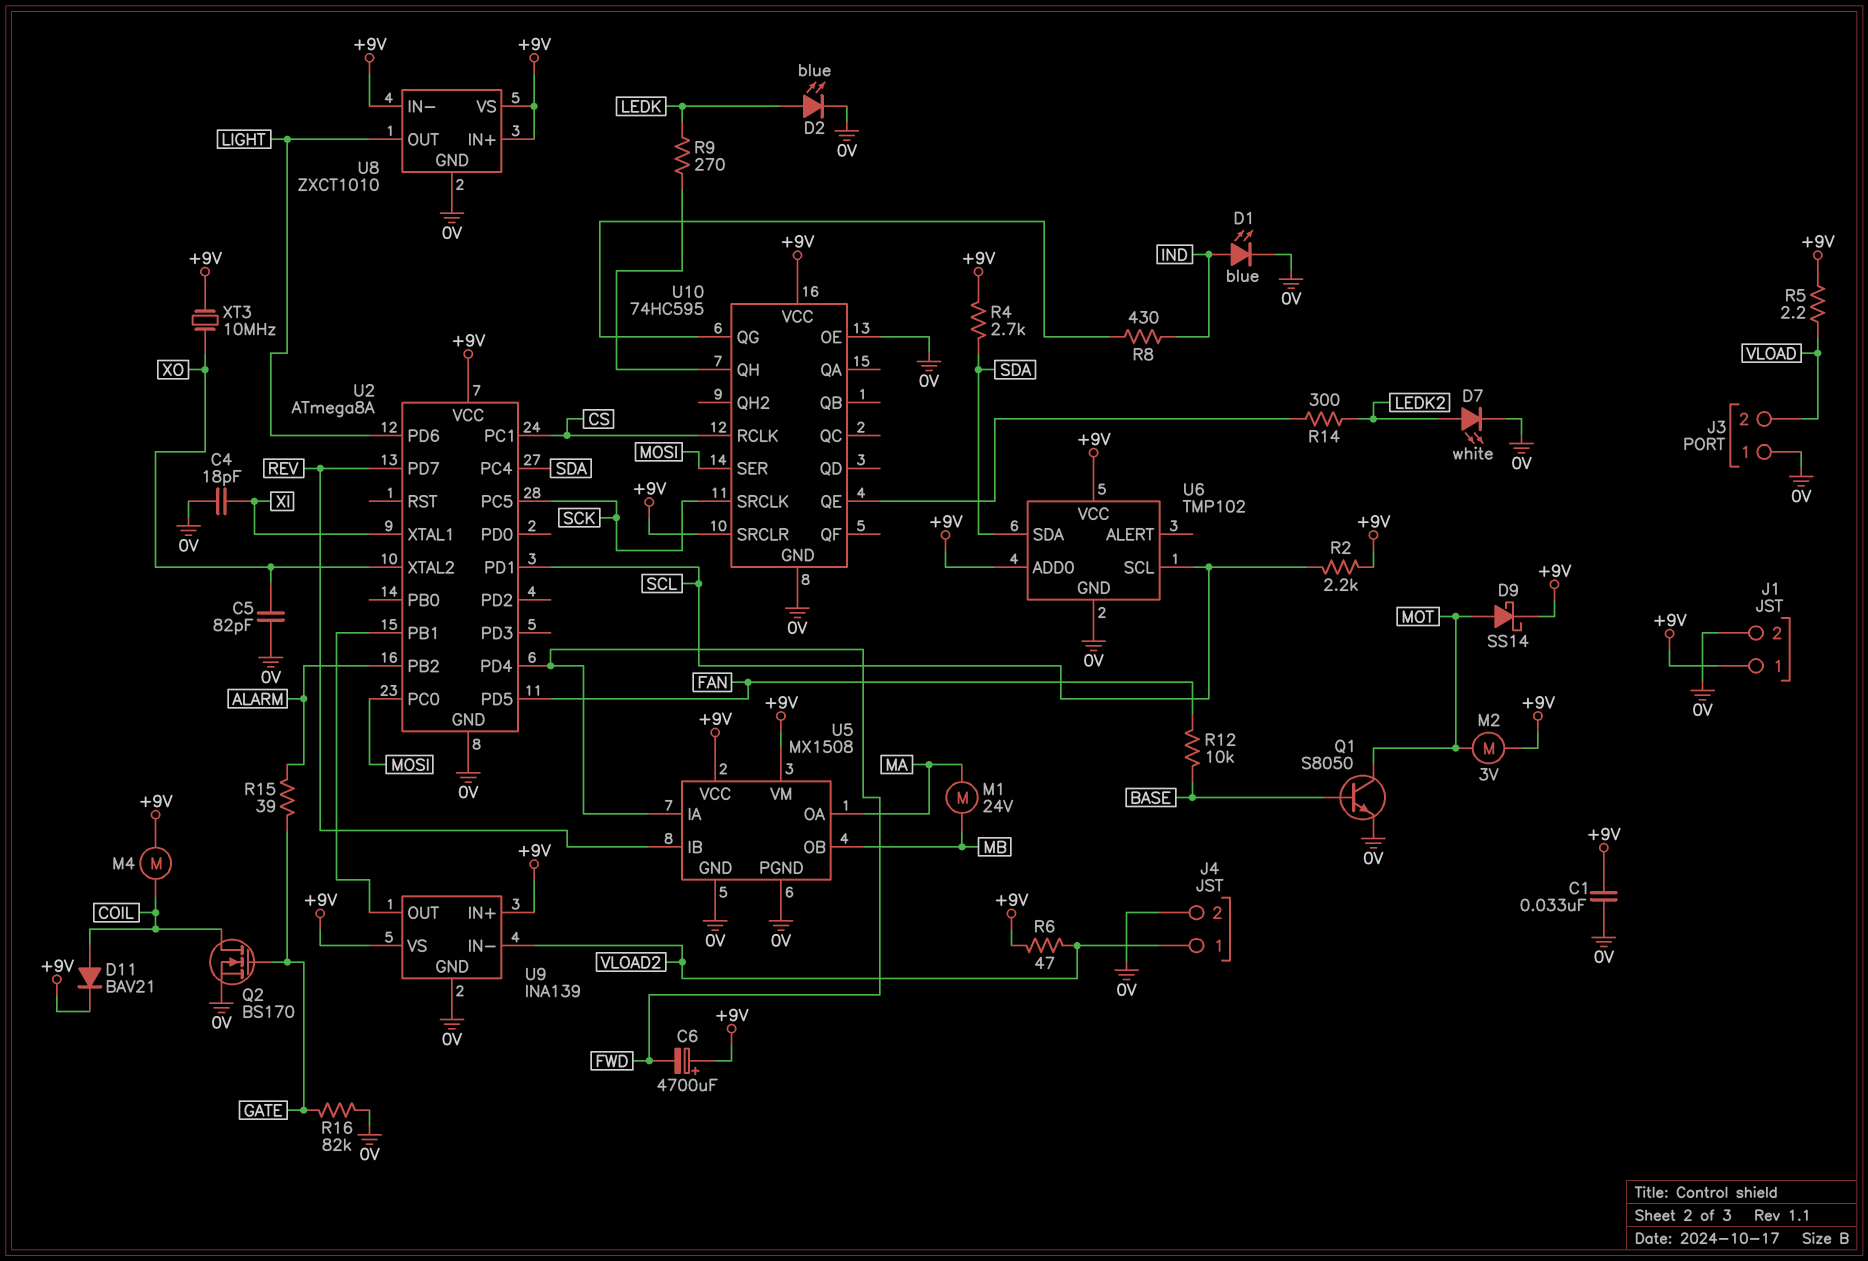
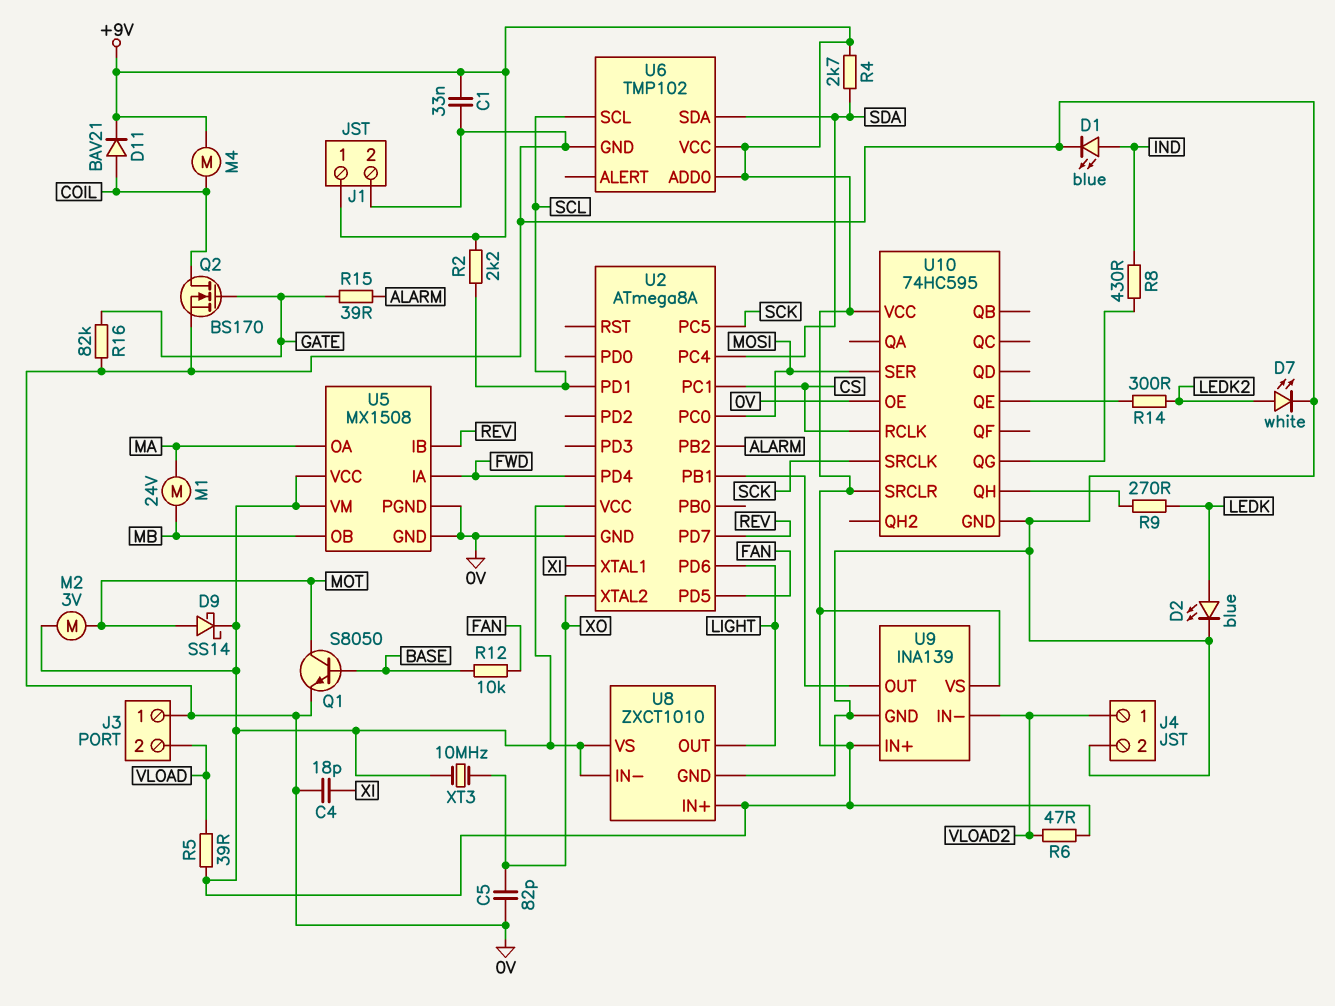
C6: 4700uF (plus +9V, minus FWD) -> none
R5: 2.2 (+9V, VLOAD) -> 39 (+9V, VLOAD)

